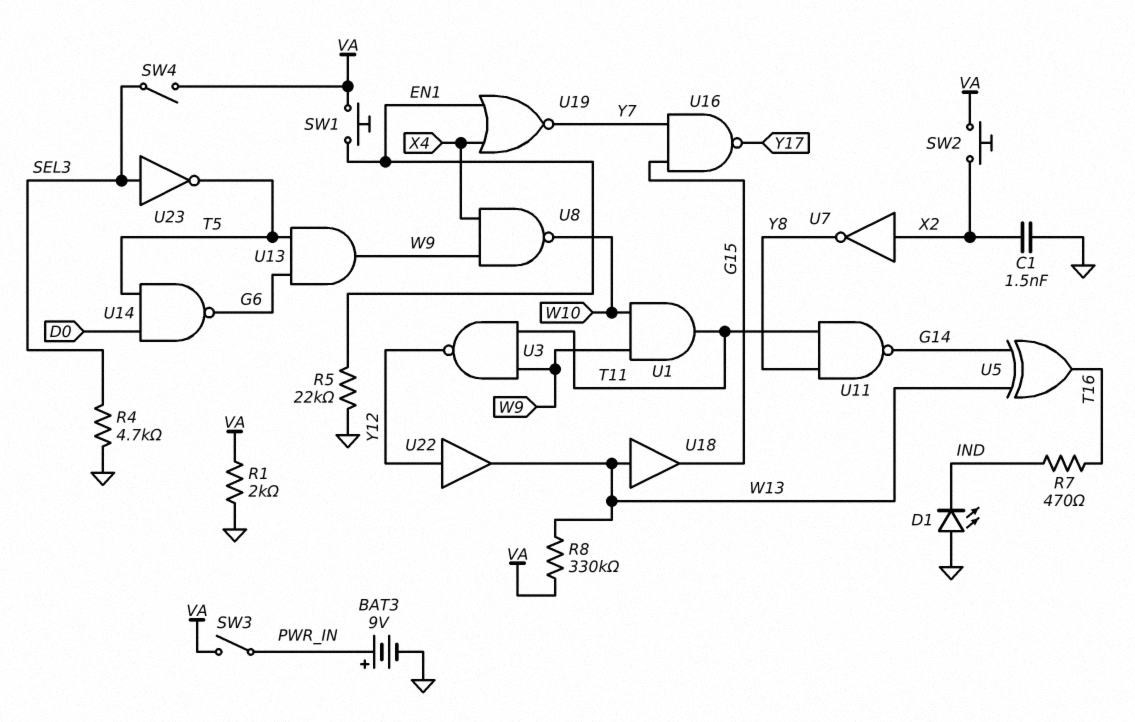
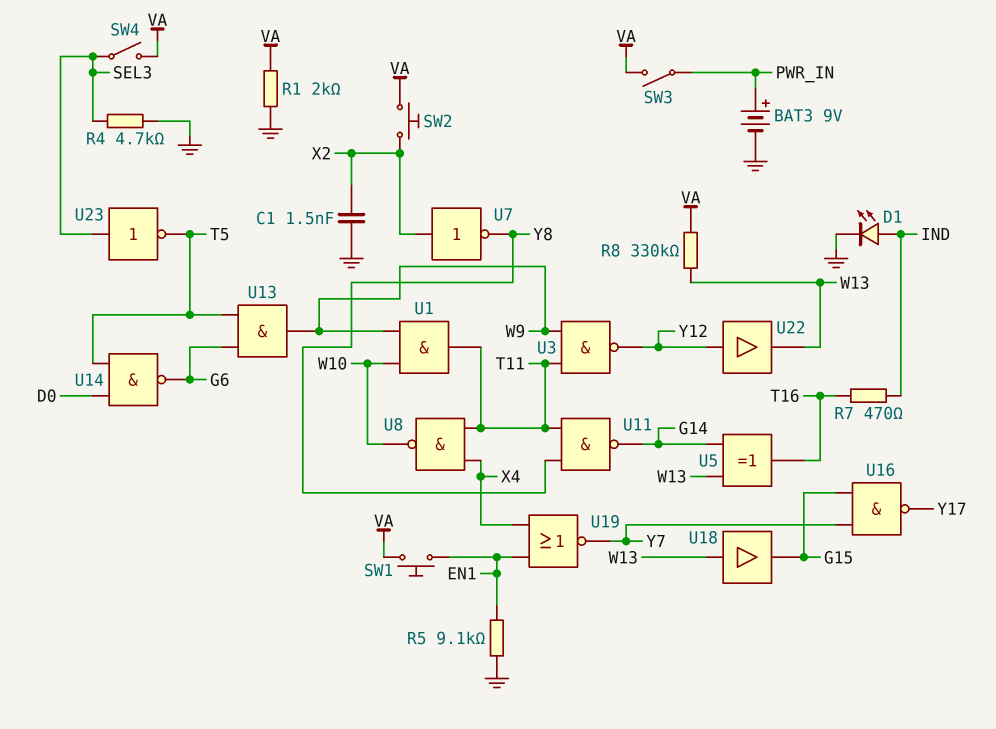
D1: LED (A GND, K IND) -> LED (A IND, K GND)
R5: 22k (EN1, GND) -> 9.1k (EN1, GND)
U8: NAND (in W9, in X4, out W10) -> NAND (in T11, in X4, out W10)

